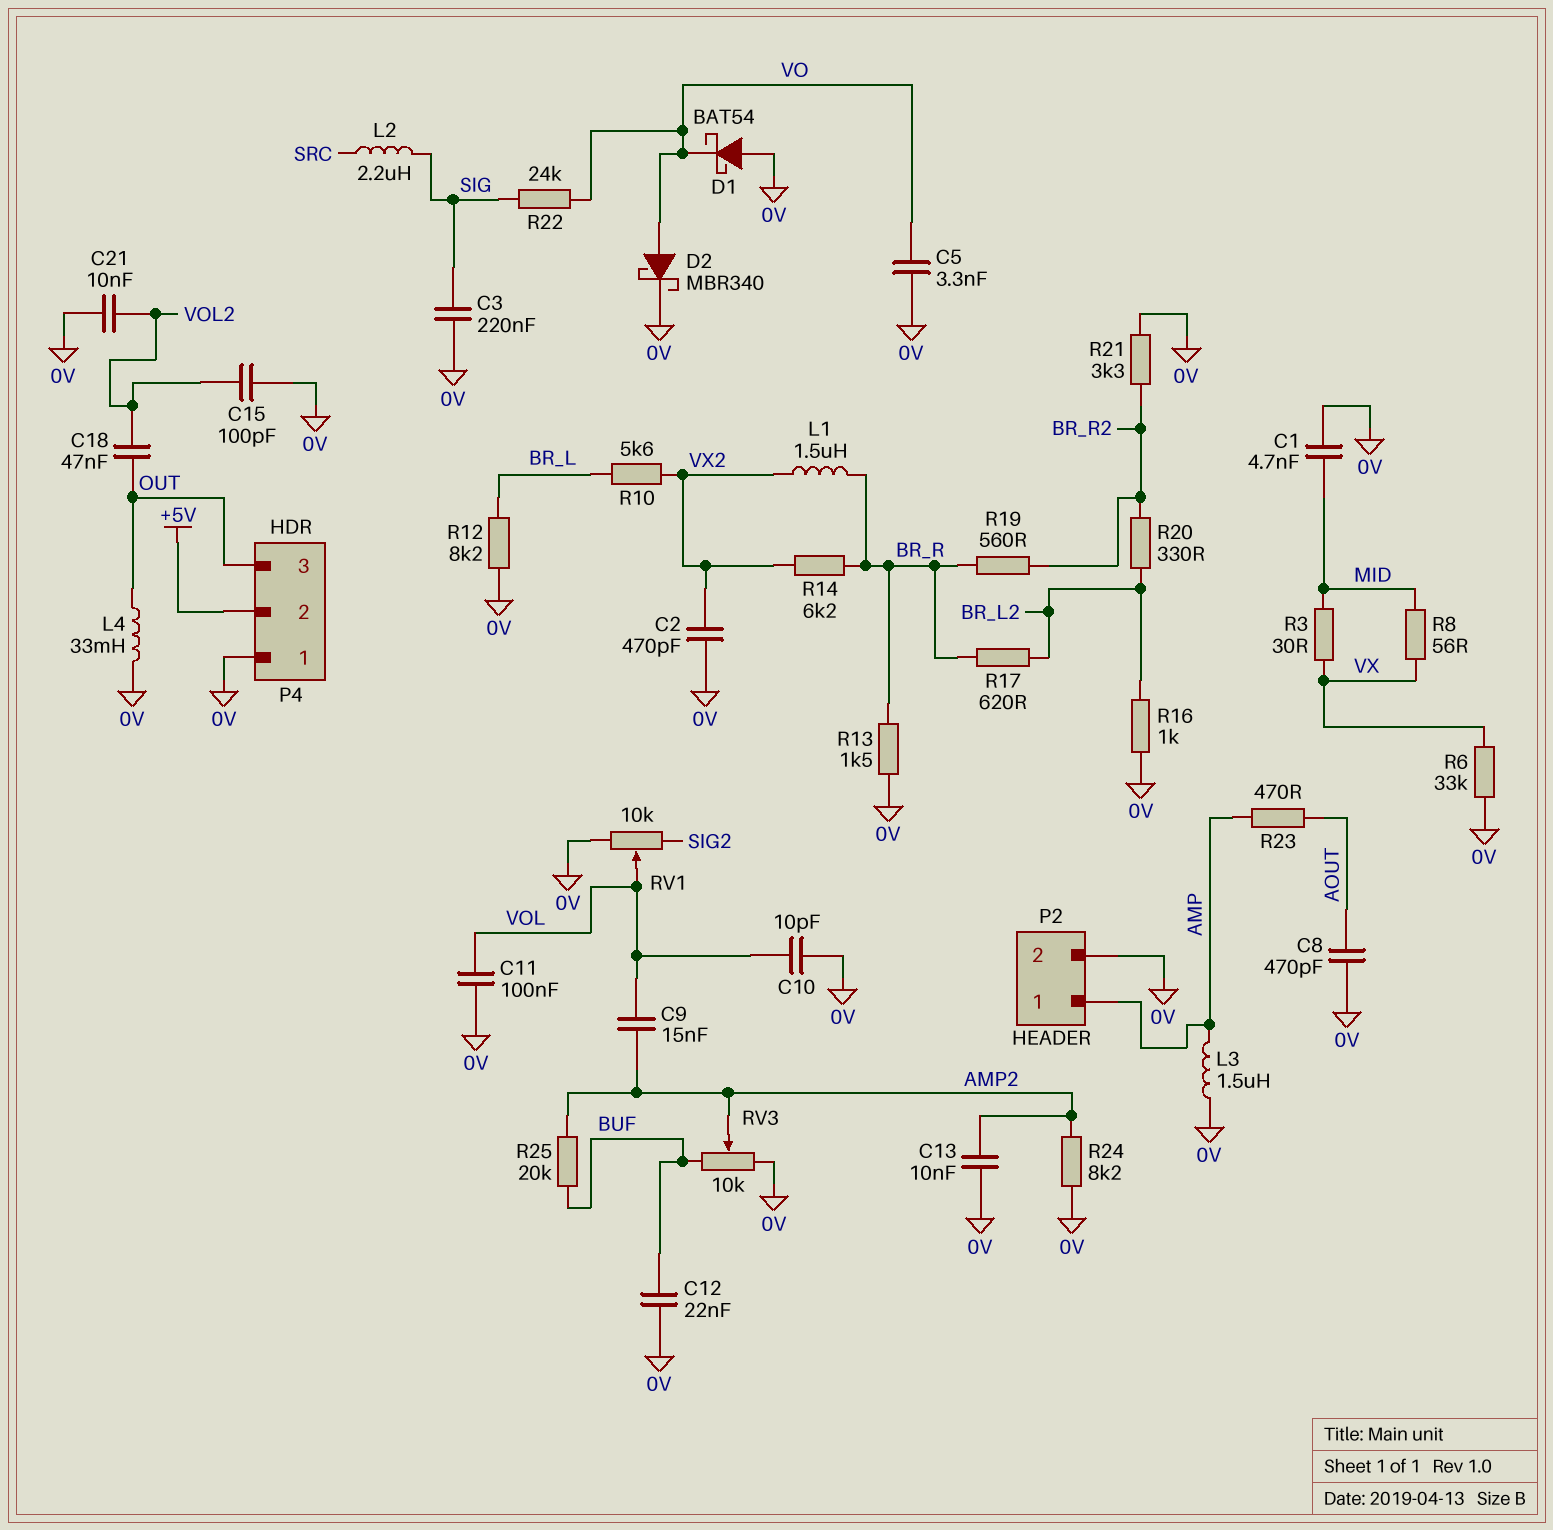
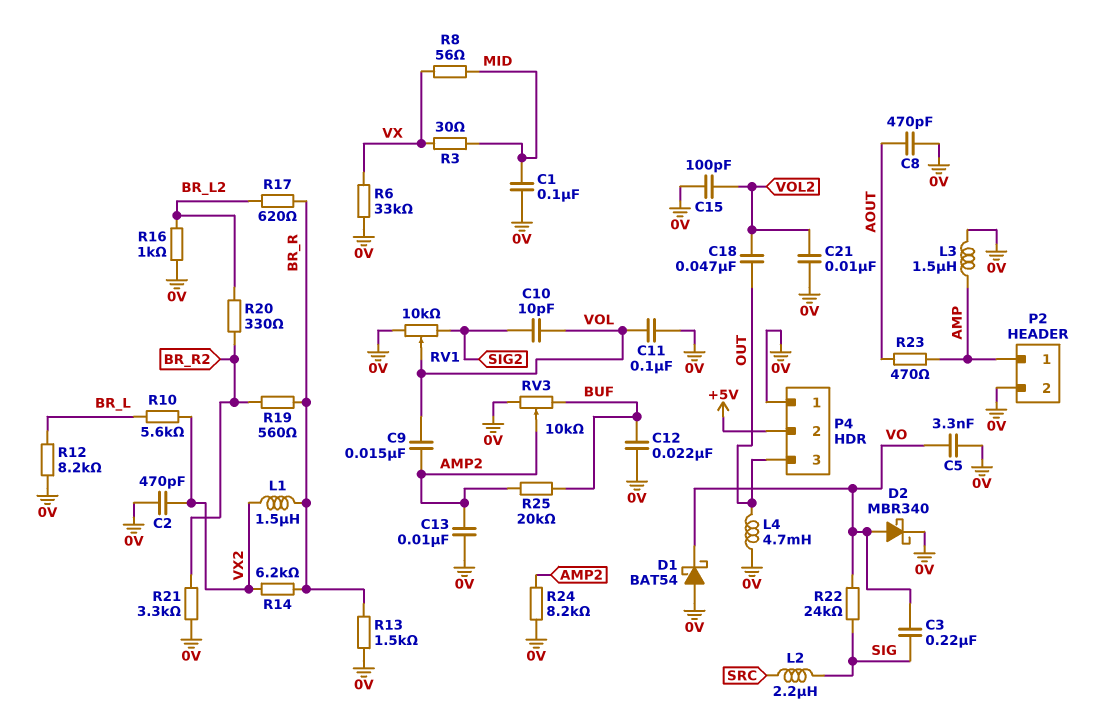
C1: 4.7nF (0V, MID) -> 100nF (0V, MID)
C3: 220nF (0V, SIG) -> 220nF (SIG, VO)
C10: 10pF (0V, VOL) -> 10pF (SIG2, VOL)
L4: 33mH (0V, OUT) -> 4.7mH (0V, OUT)

